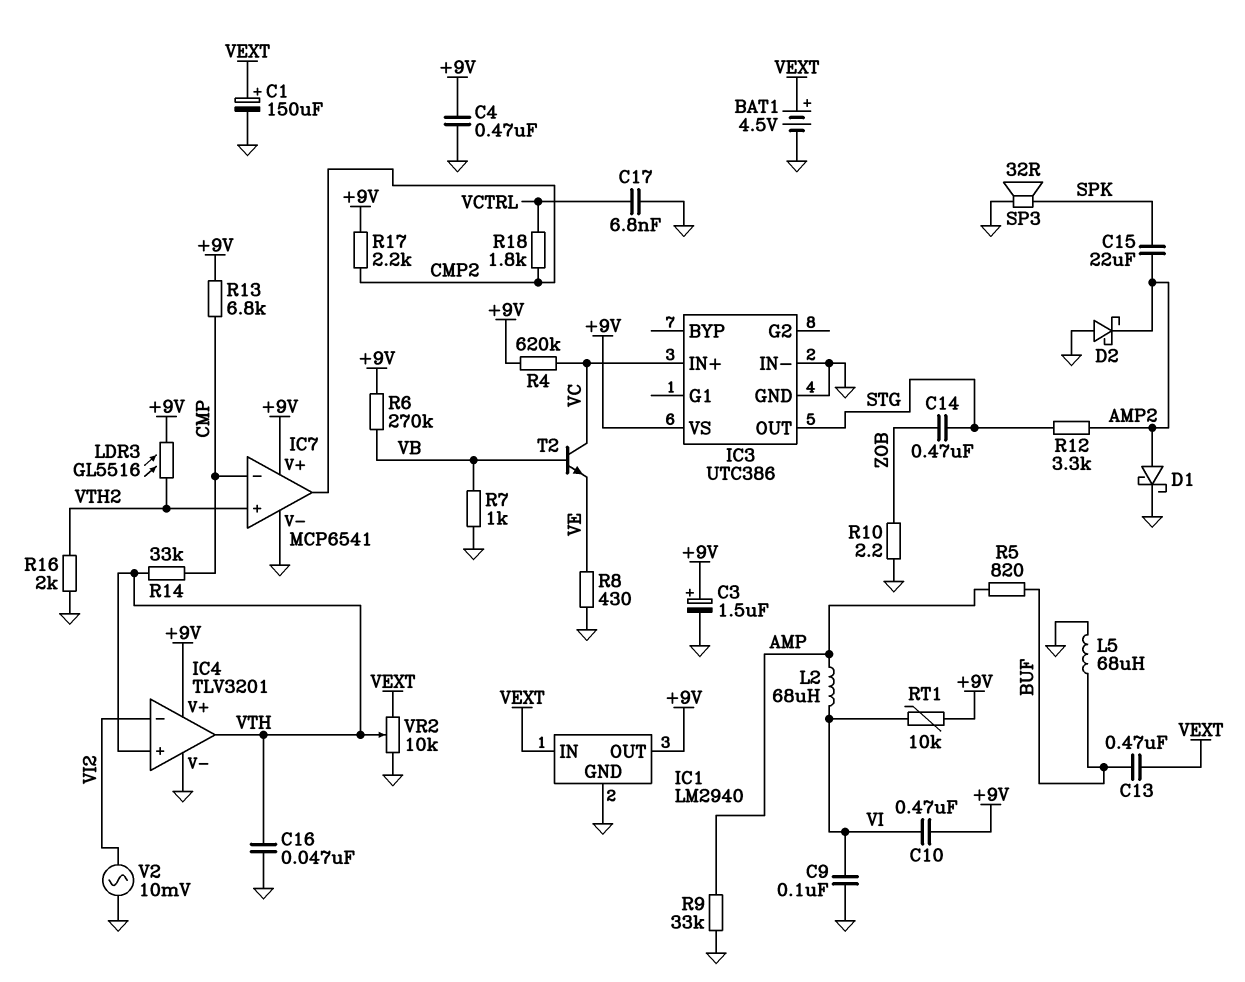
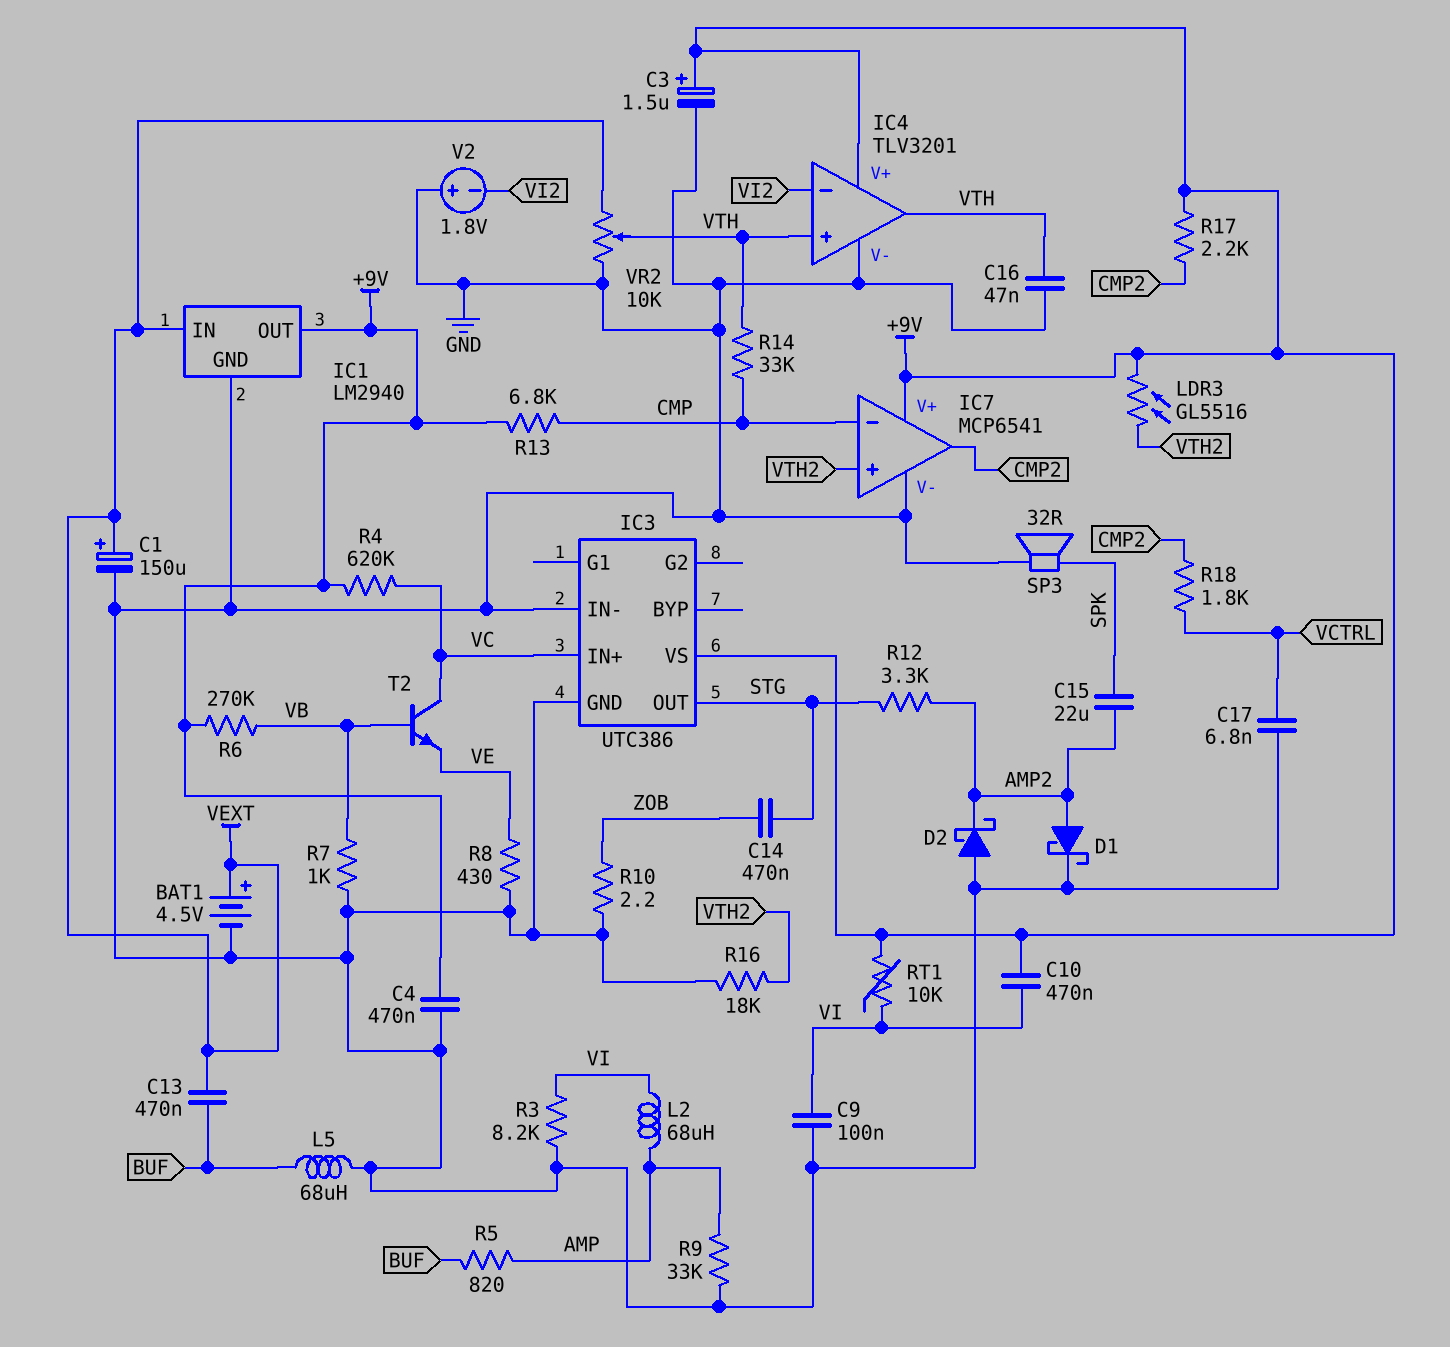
R3: none -> 8.2k (GND, VI)
R16: 2k (GND, VTH2) -> 18k (GND, VTH2)
V2: AC 10mV (GND, VI2) -> 1.8V (plus GND, minus VI2)

